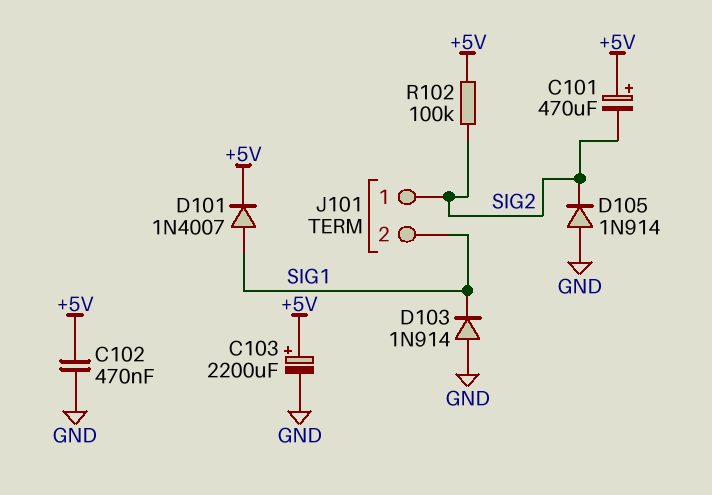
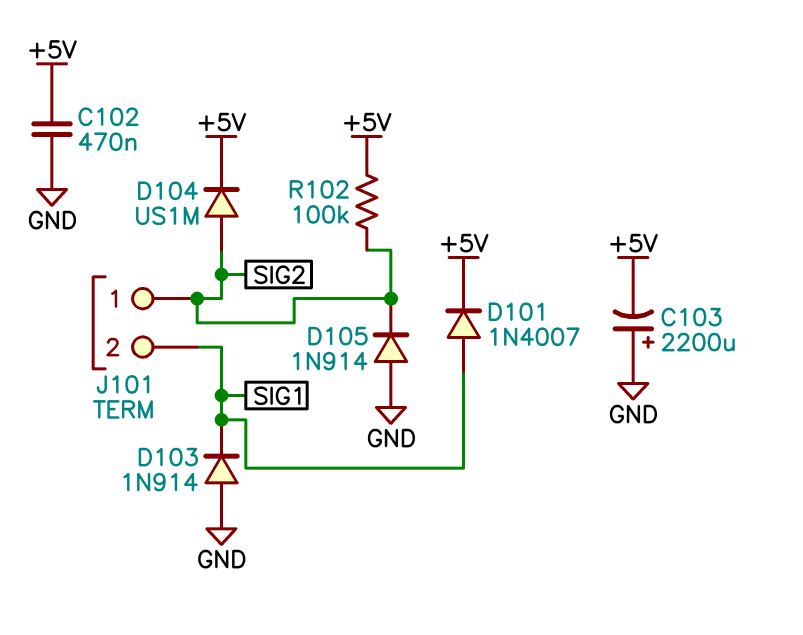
C101: 470uF (plus +5V, minus SIG2) -> none
C103: 2200uF (plus +5V, minus GND) -> 2200uF (plus GND, minus +5V)
D104: none -> diode US1M (A SIG2, K +5V)

